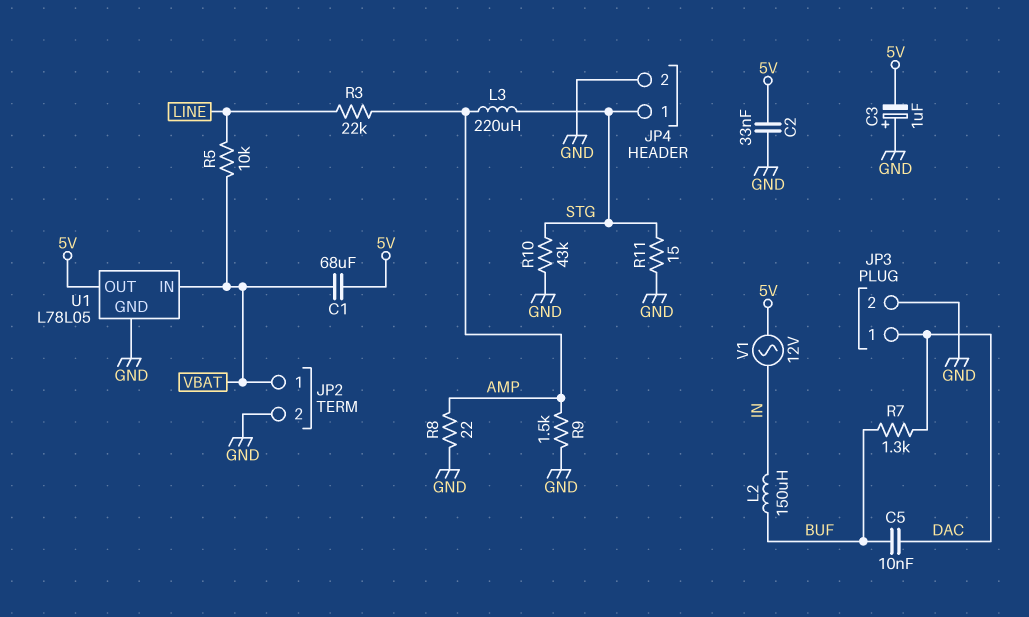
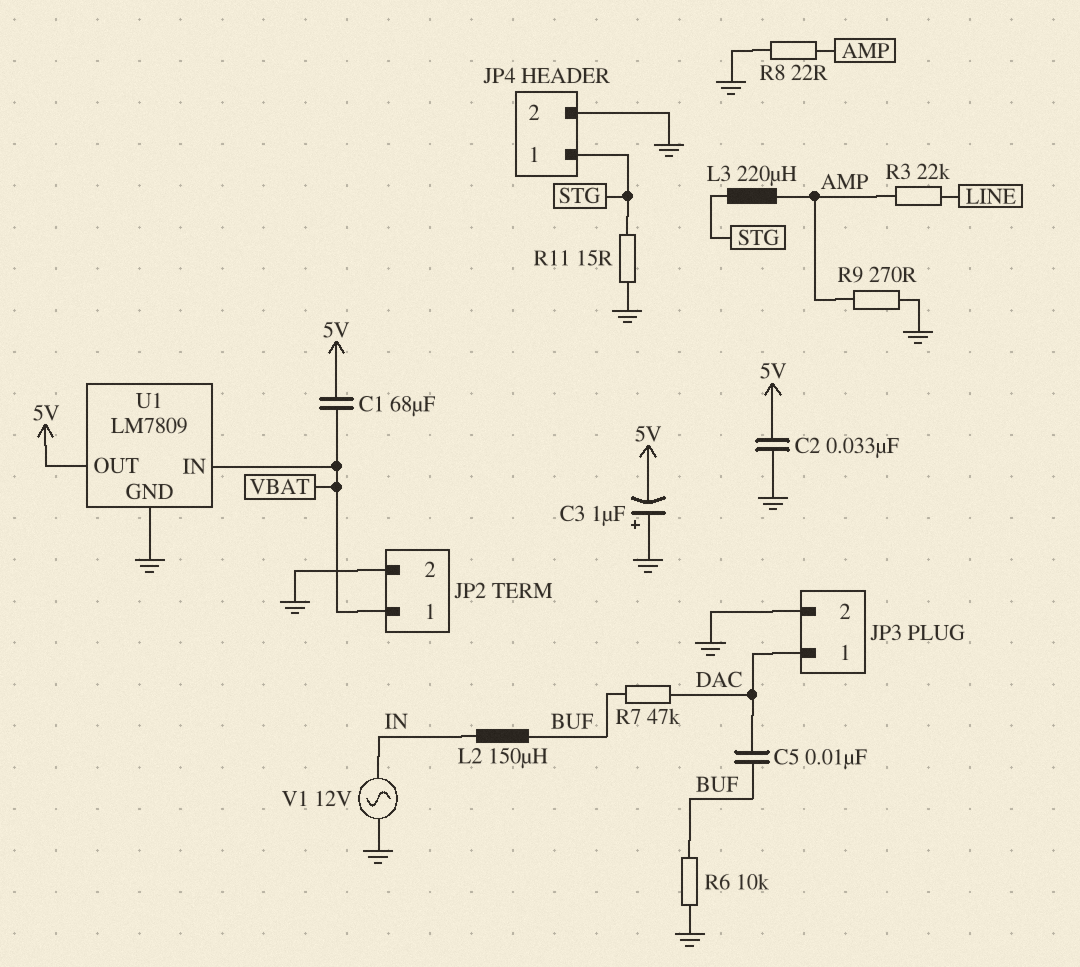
R5: 10k (LINE, VBAT) -> none
R6: none -> 10k (BUF, GND)
R7: 1.3k (BUF, DAC) -> 47k (BUF, DAC)
R9: 1.5k (AMP, GND) -> 270 (AMP, GND)
R10: 43k (GND, STG) -> none
U1: L78L05 -> LM7809
V1: AC 12V (5V, IN) -> AC 12V (GND, IN)

